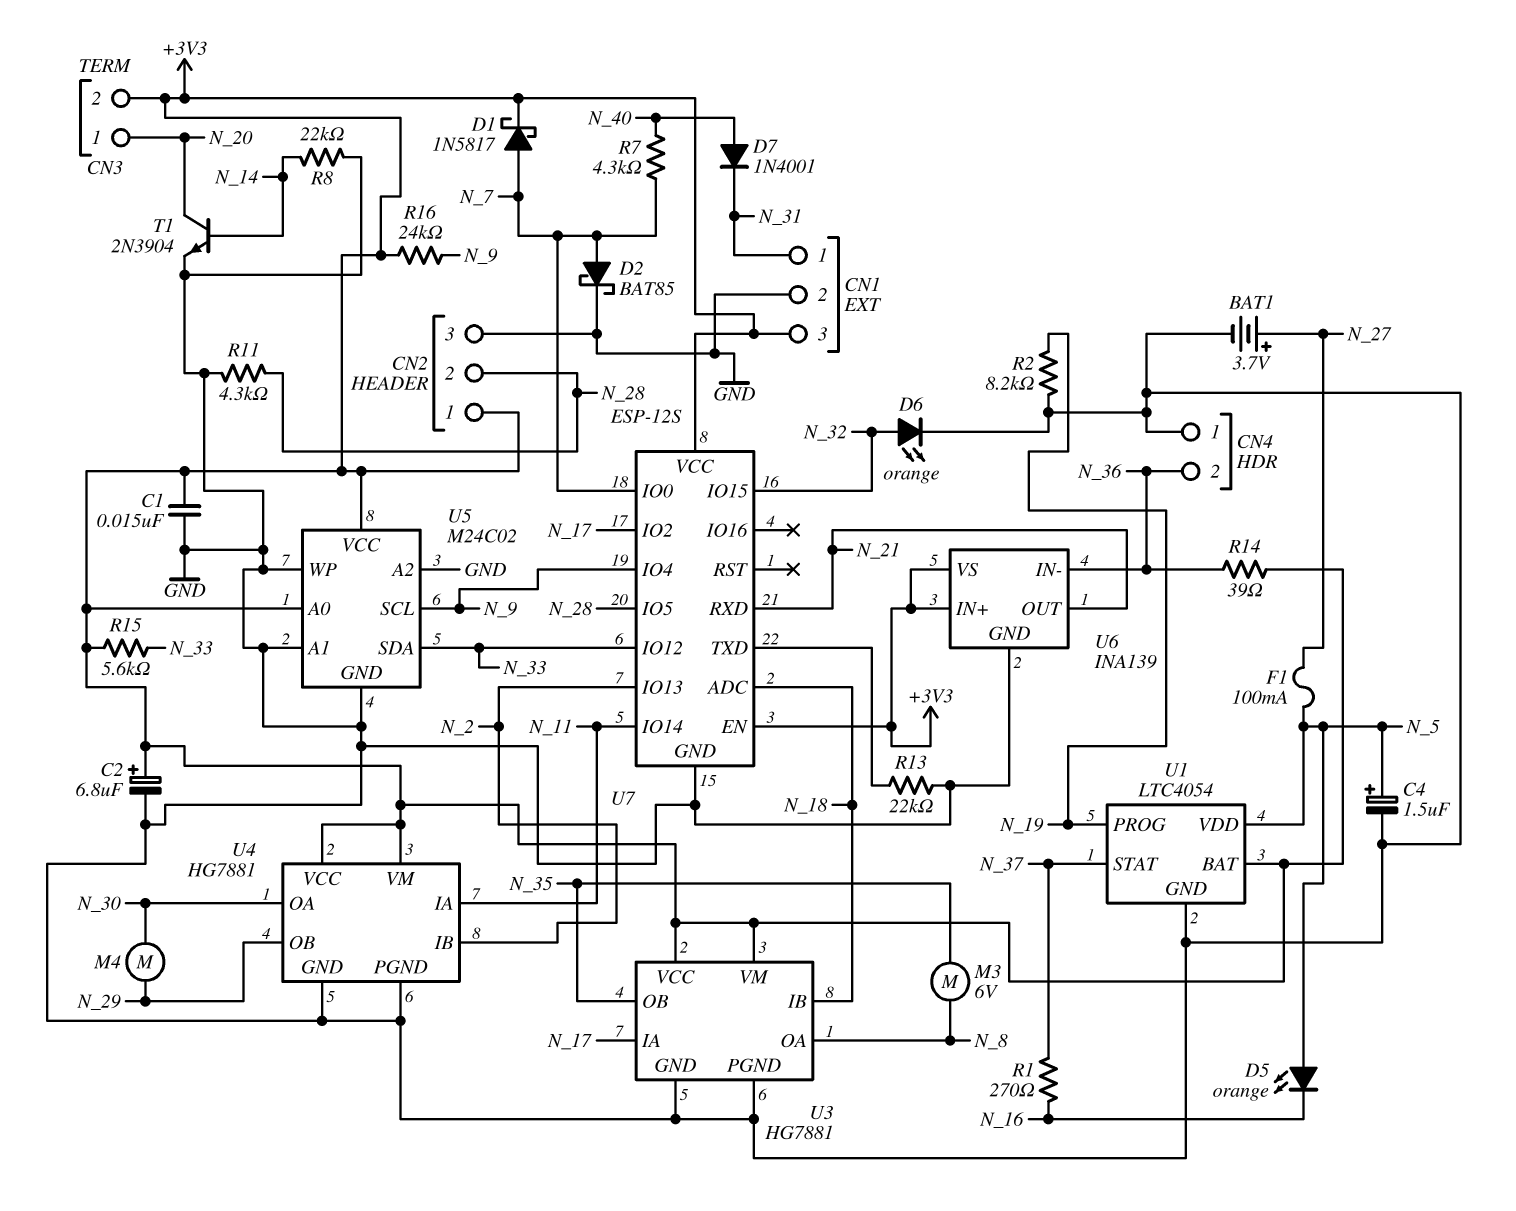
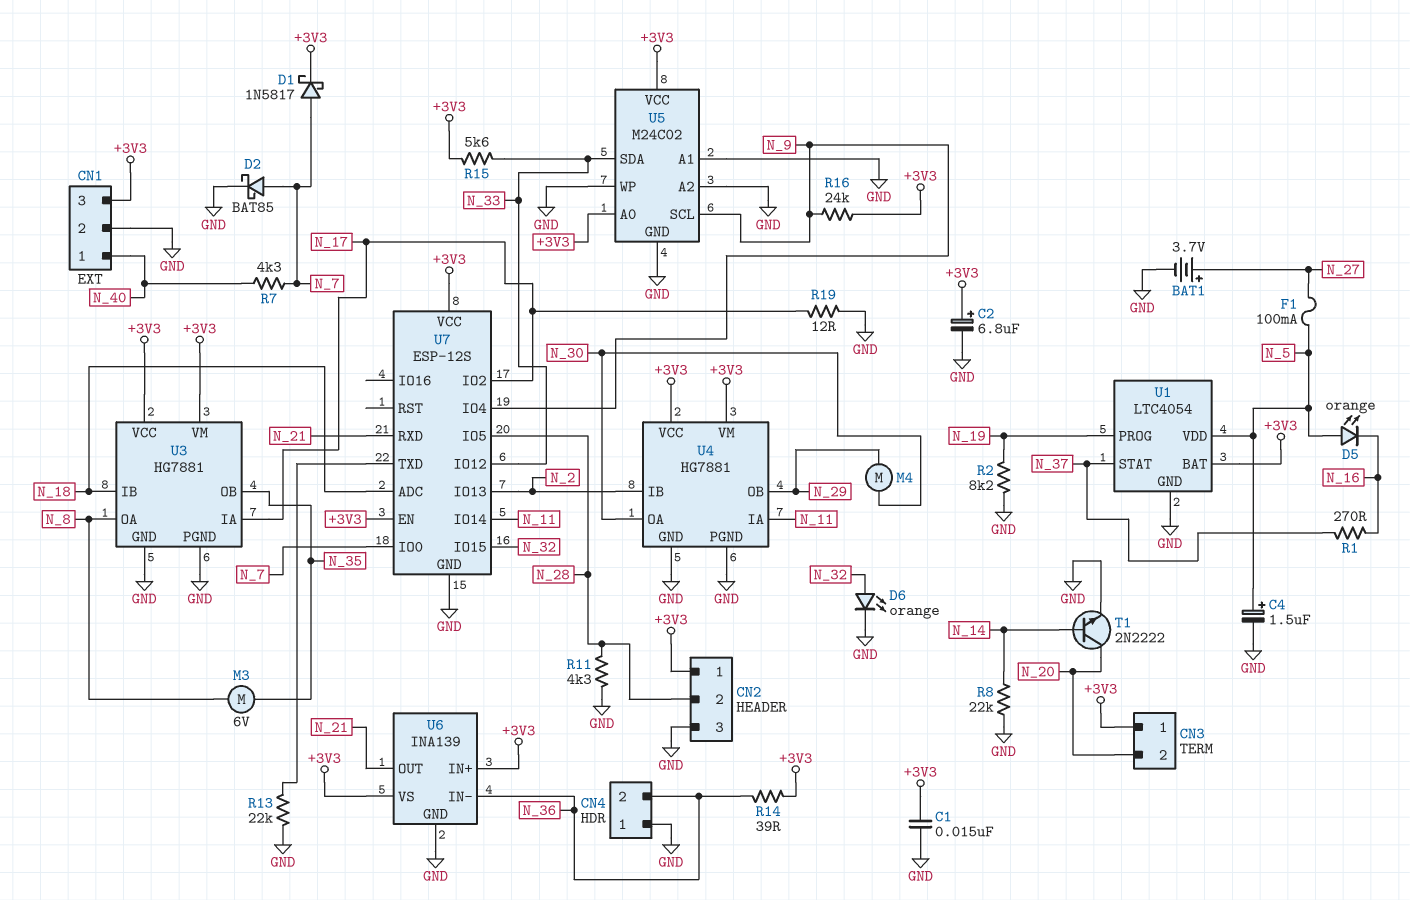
CN1 pin 1: N_31 -> N_40
CN3 pin 1: N_20 -> +3V3
CN3 pin 2: +3V3 -> N_20
D7: diode 1N4001 (A N_40, K N_31) -> none
R19: none -> 12 (GND, N_17)
T1: NPN 2N3904 (B N_14, C N_20, E GND) -> NPN 2N2222 (B N_14, C N_20, E GND)

